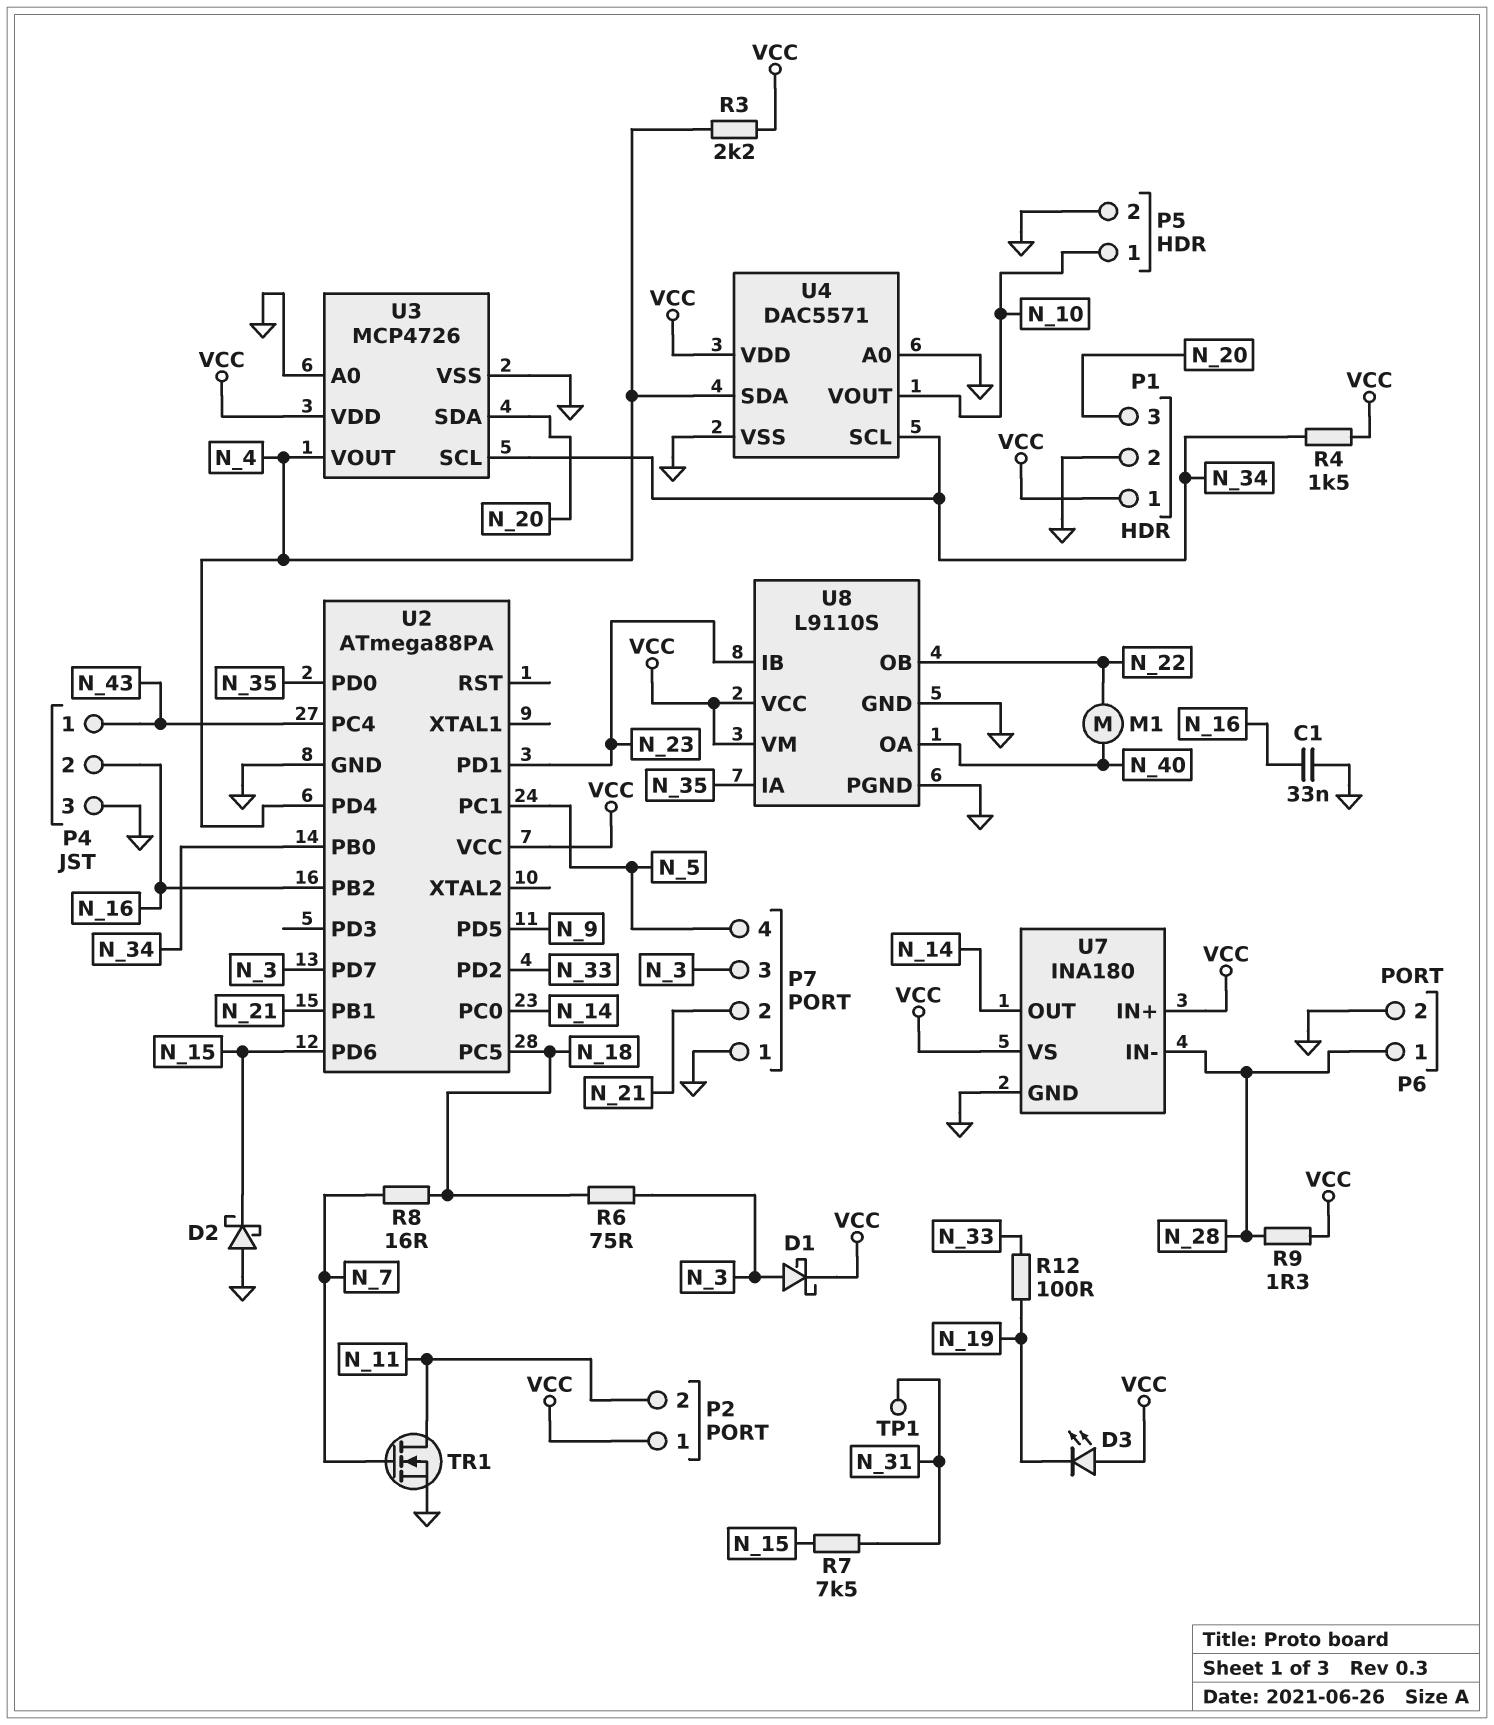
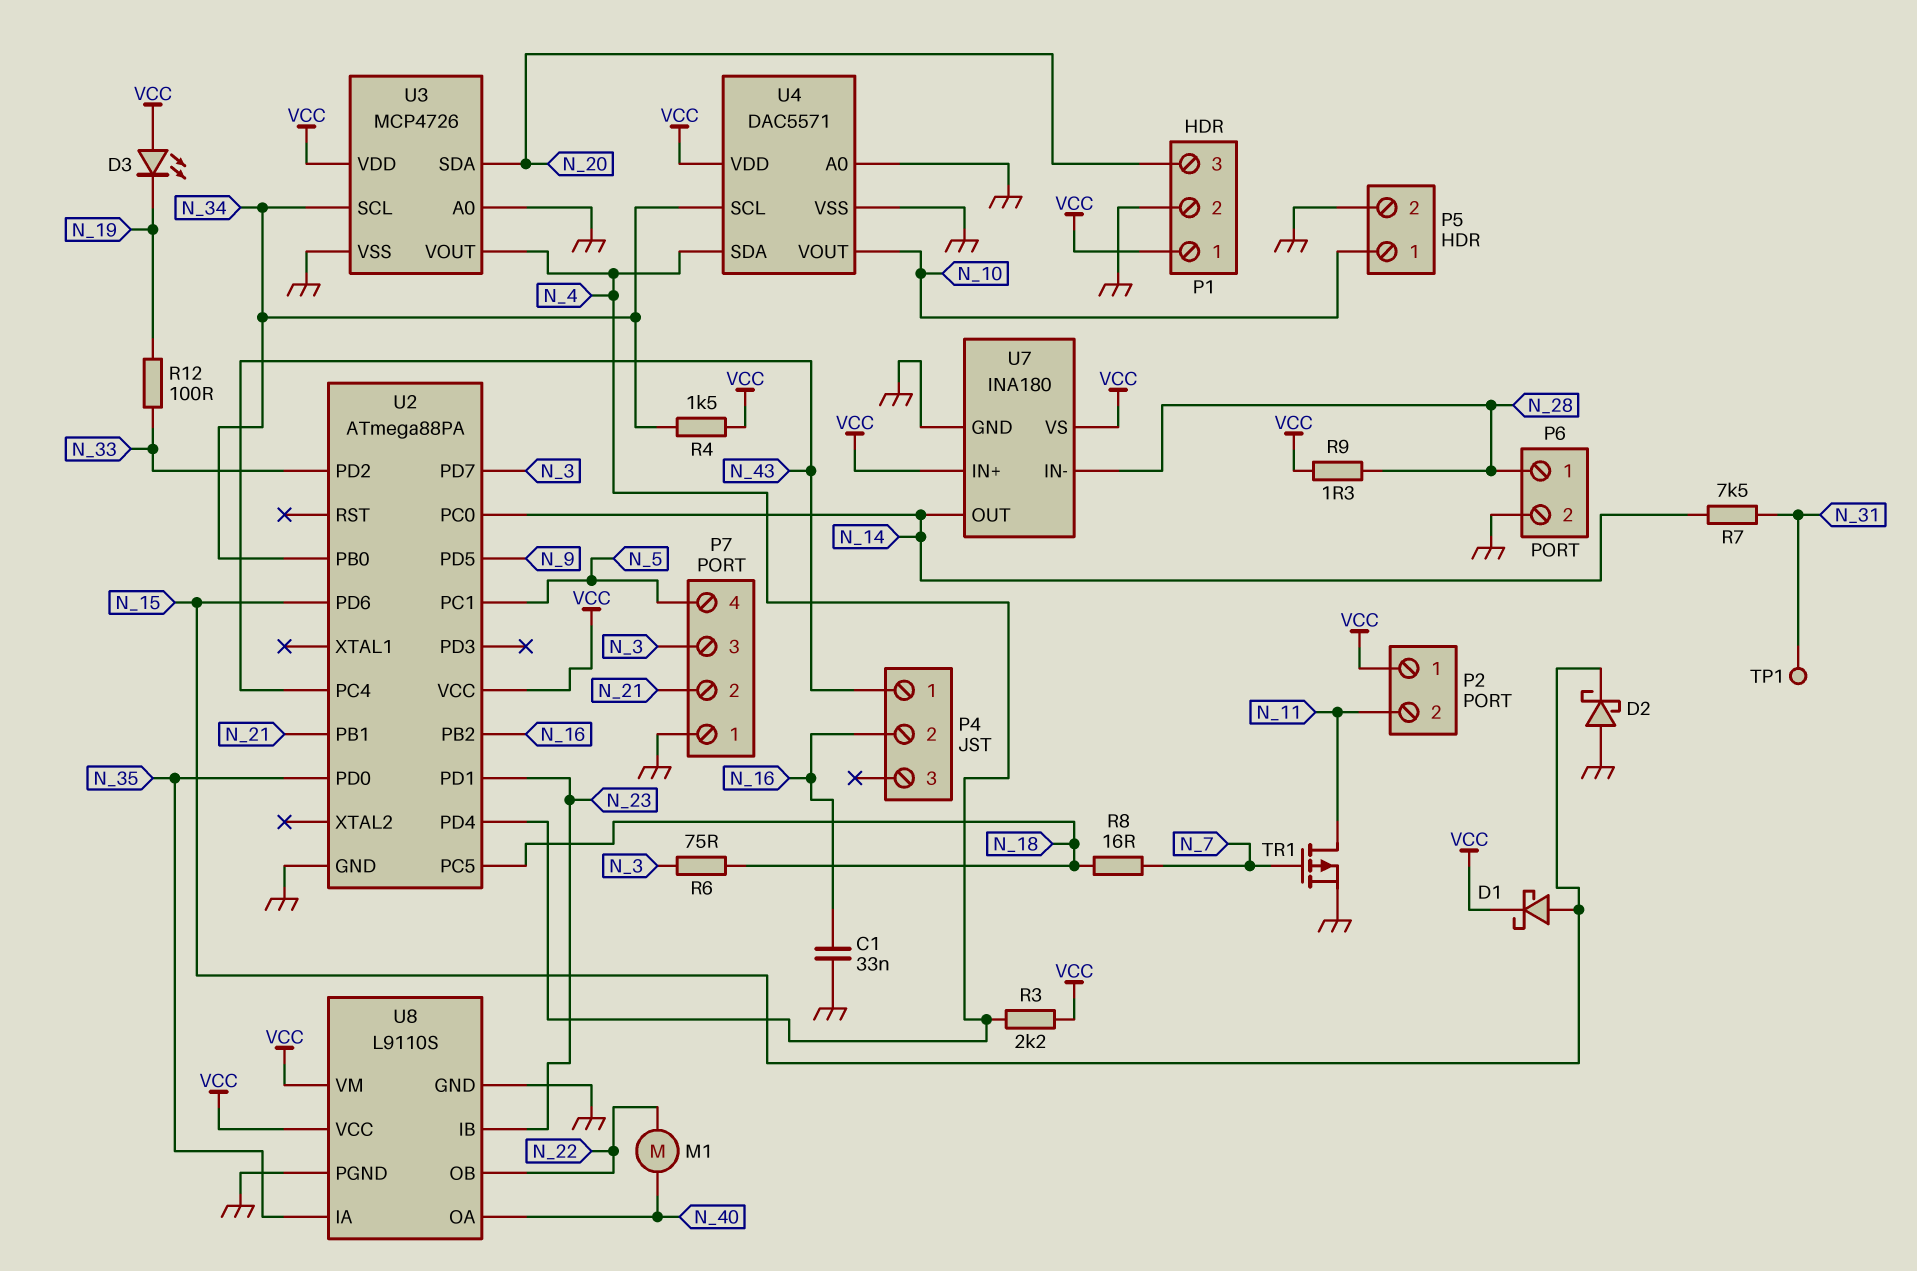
D1: schottky (A N_3, K VCC) -> schottky (A N_15, K VCC)
P4 pin 3: GND -> none
R7: 7.5k (N_15, N_31) -> 7.5k (N_14, N_31)
TR1: NMOS (G N_7, D N_11, S GND) -> PMOS (G N_7, D N_11, S GND)

